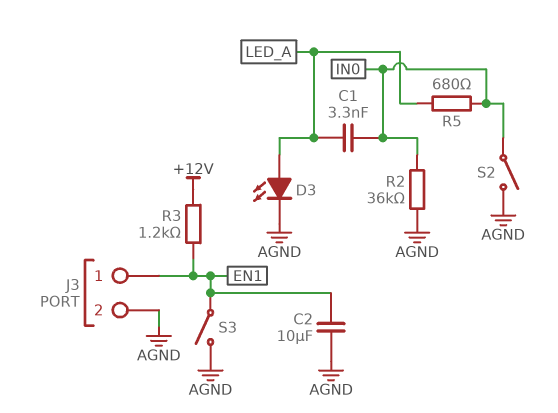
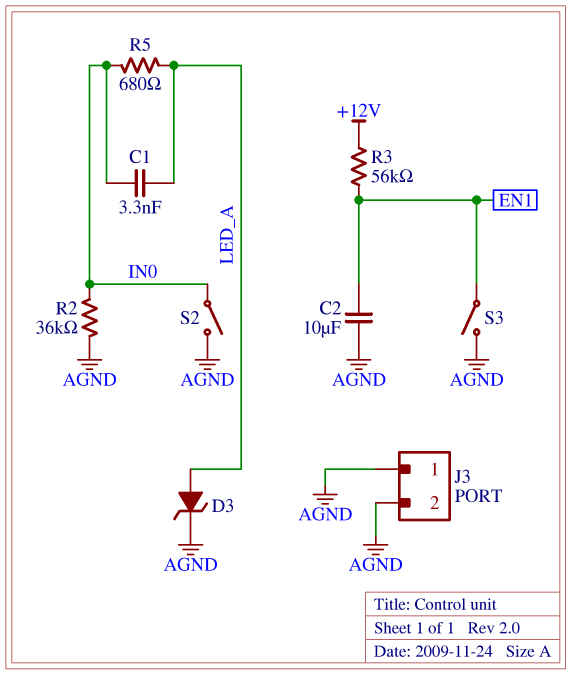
D3: LED (A LED_A, K AGND) -> zener (A LED_A, K AGND)
J3 pin 1: EN1 -> AGND
R3: 1.2k (+12V, EN1) -> 56k (+12V, EN1)

